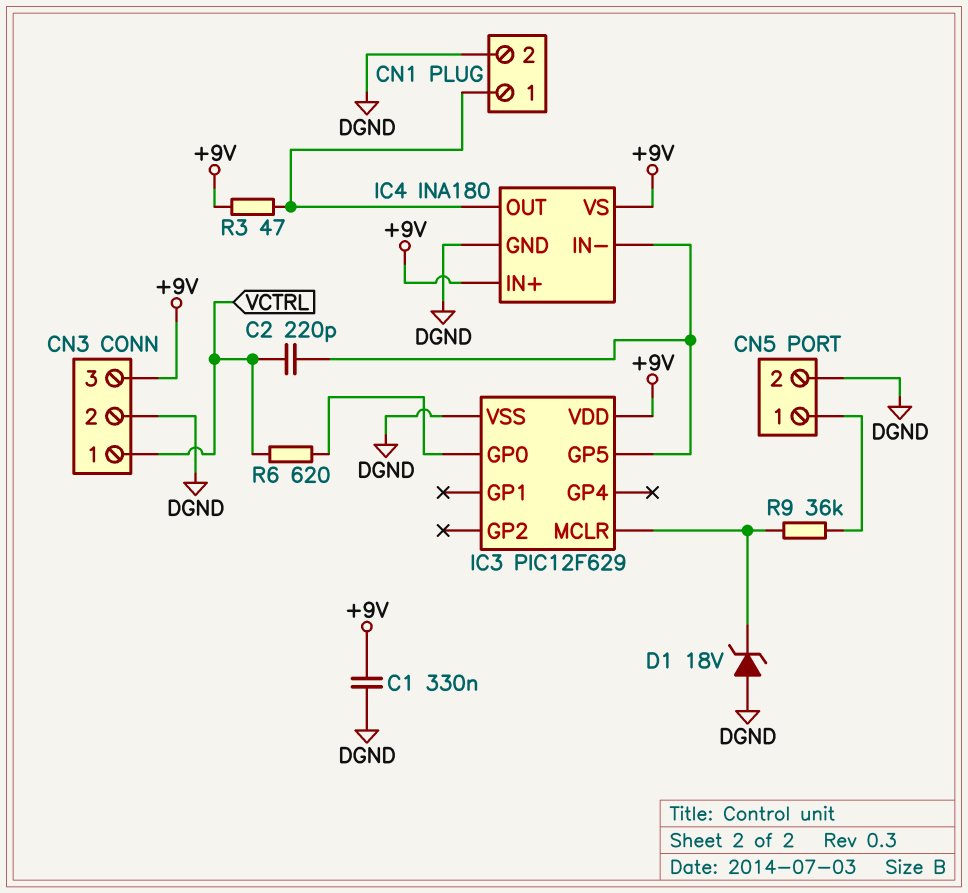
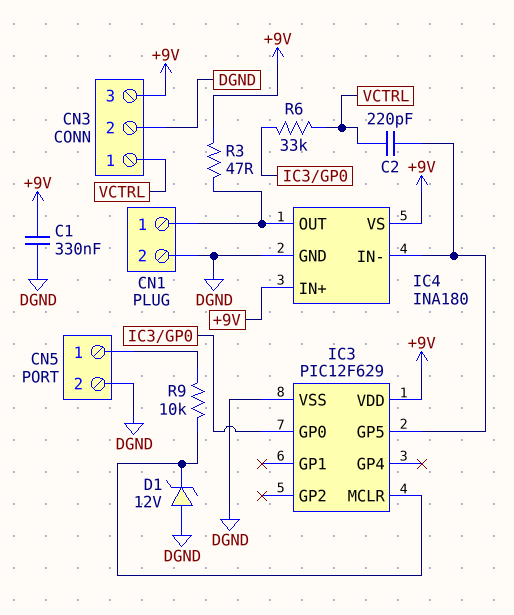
D1: zener 18V (A DGND, K IC3/MCLR) -> zener 12V (A DGND, K IC3/MCLR)
R6: 620 (IC3/GP0, VCTRL) -> 33k (IC3/GP0, VCTRL)
R9: 36k (CN5/1, IC3/MCLR) -> 10k (CN5/1, IC3/MCLR)

